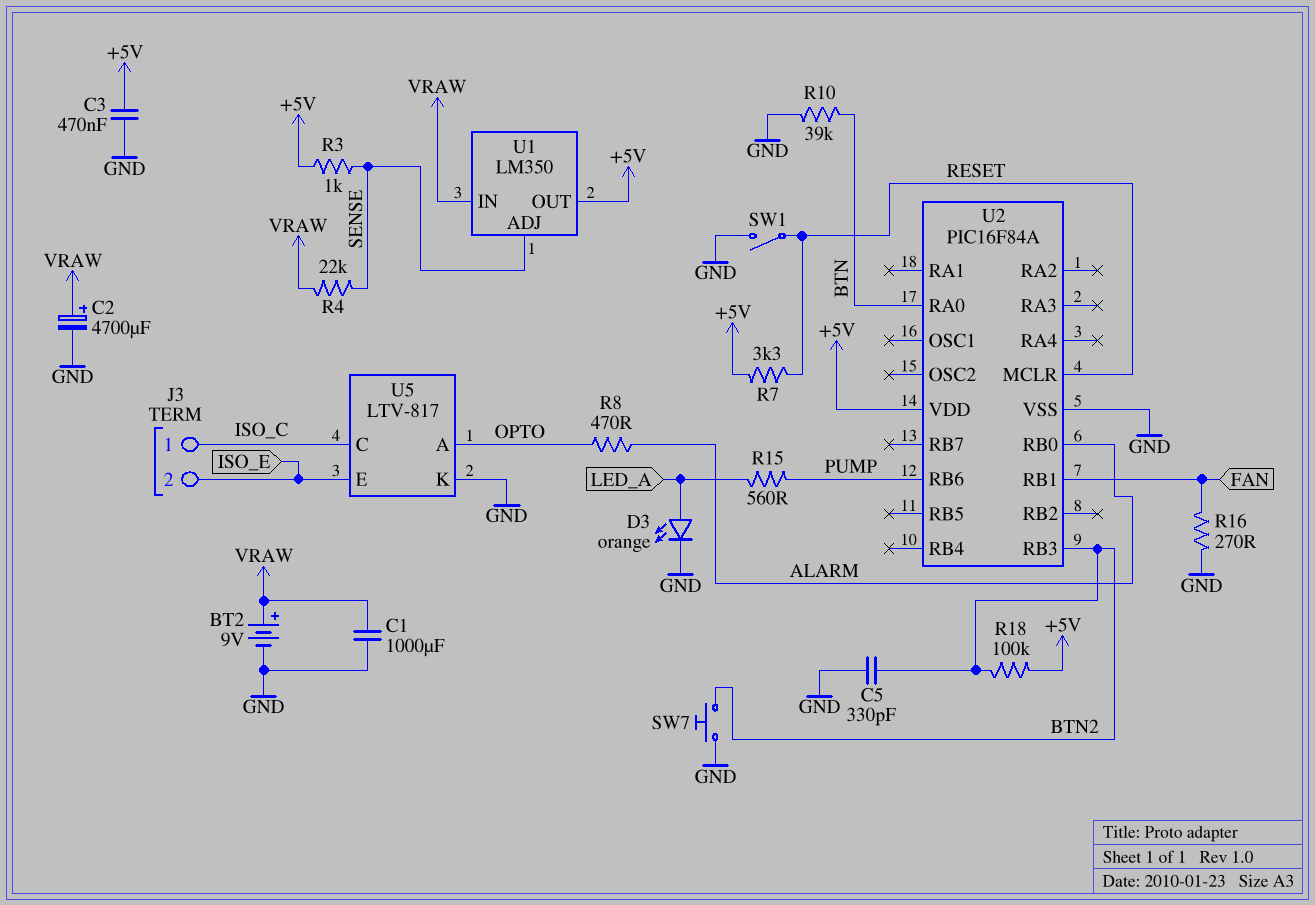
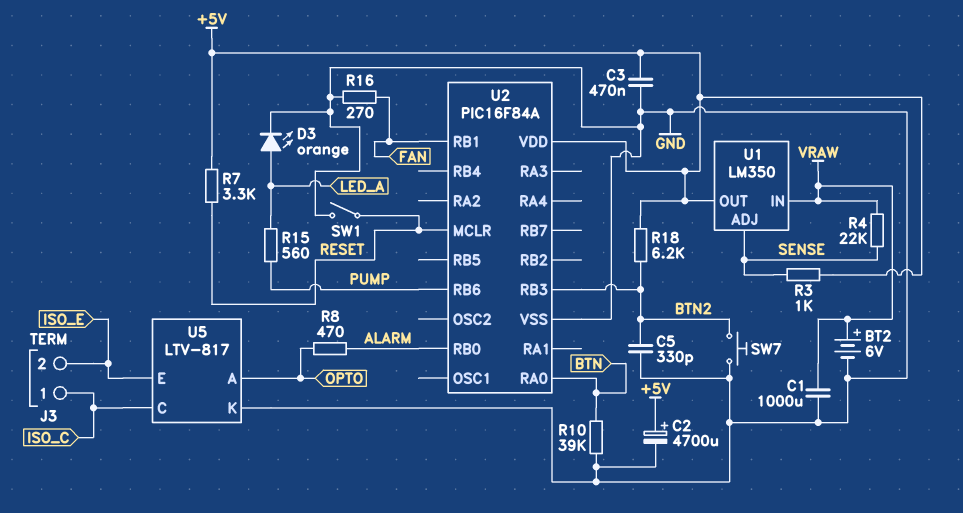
BT2: 9V (plus VRAW, minus GND) -> 6V (plus VRAW, minus GND)
C2: 4700uF (plus VRAW, minus GND) -> 4700uF (plus +5V, minus GND)
R18: 100k (+5V, BTN2) -> 6.2k (+5V, BTN2)

